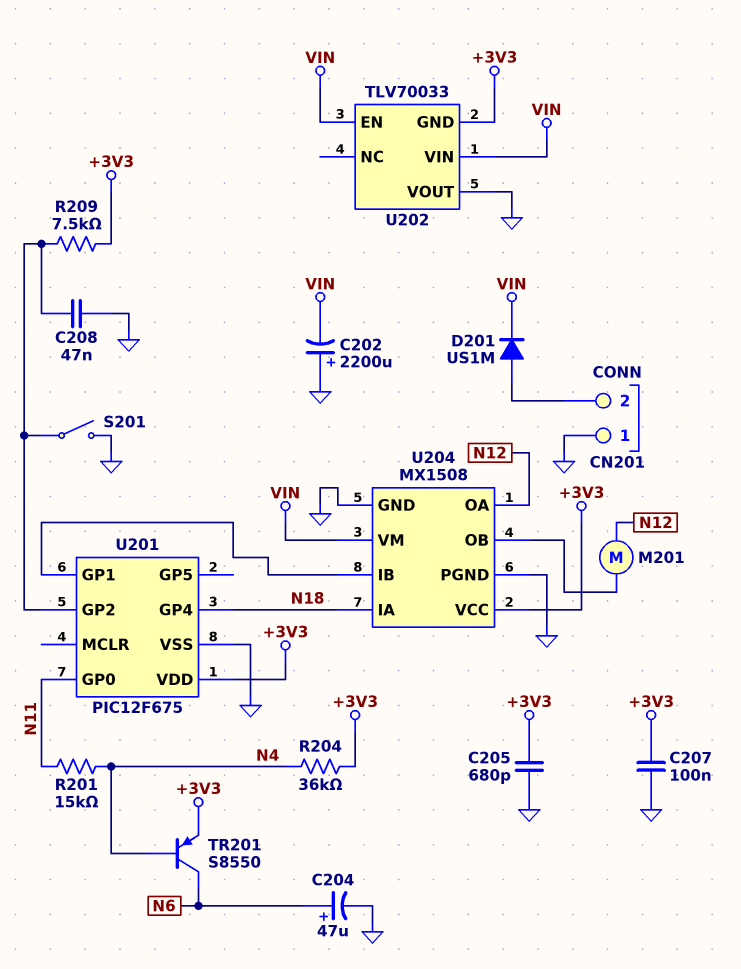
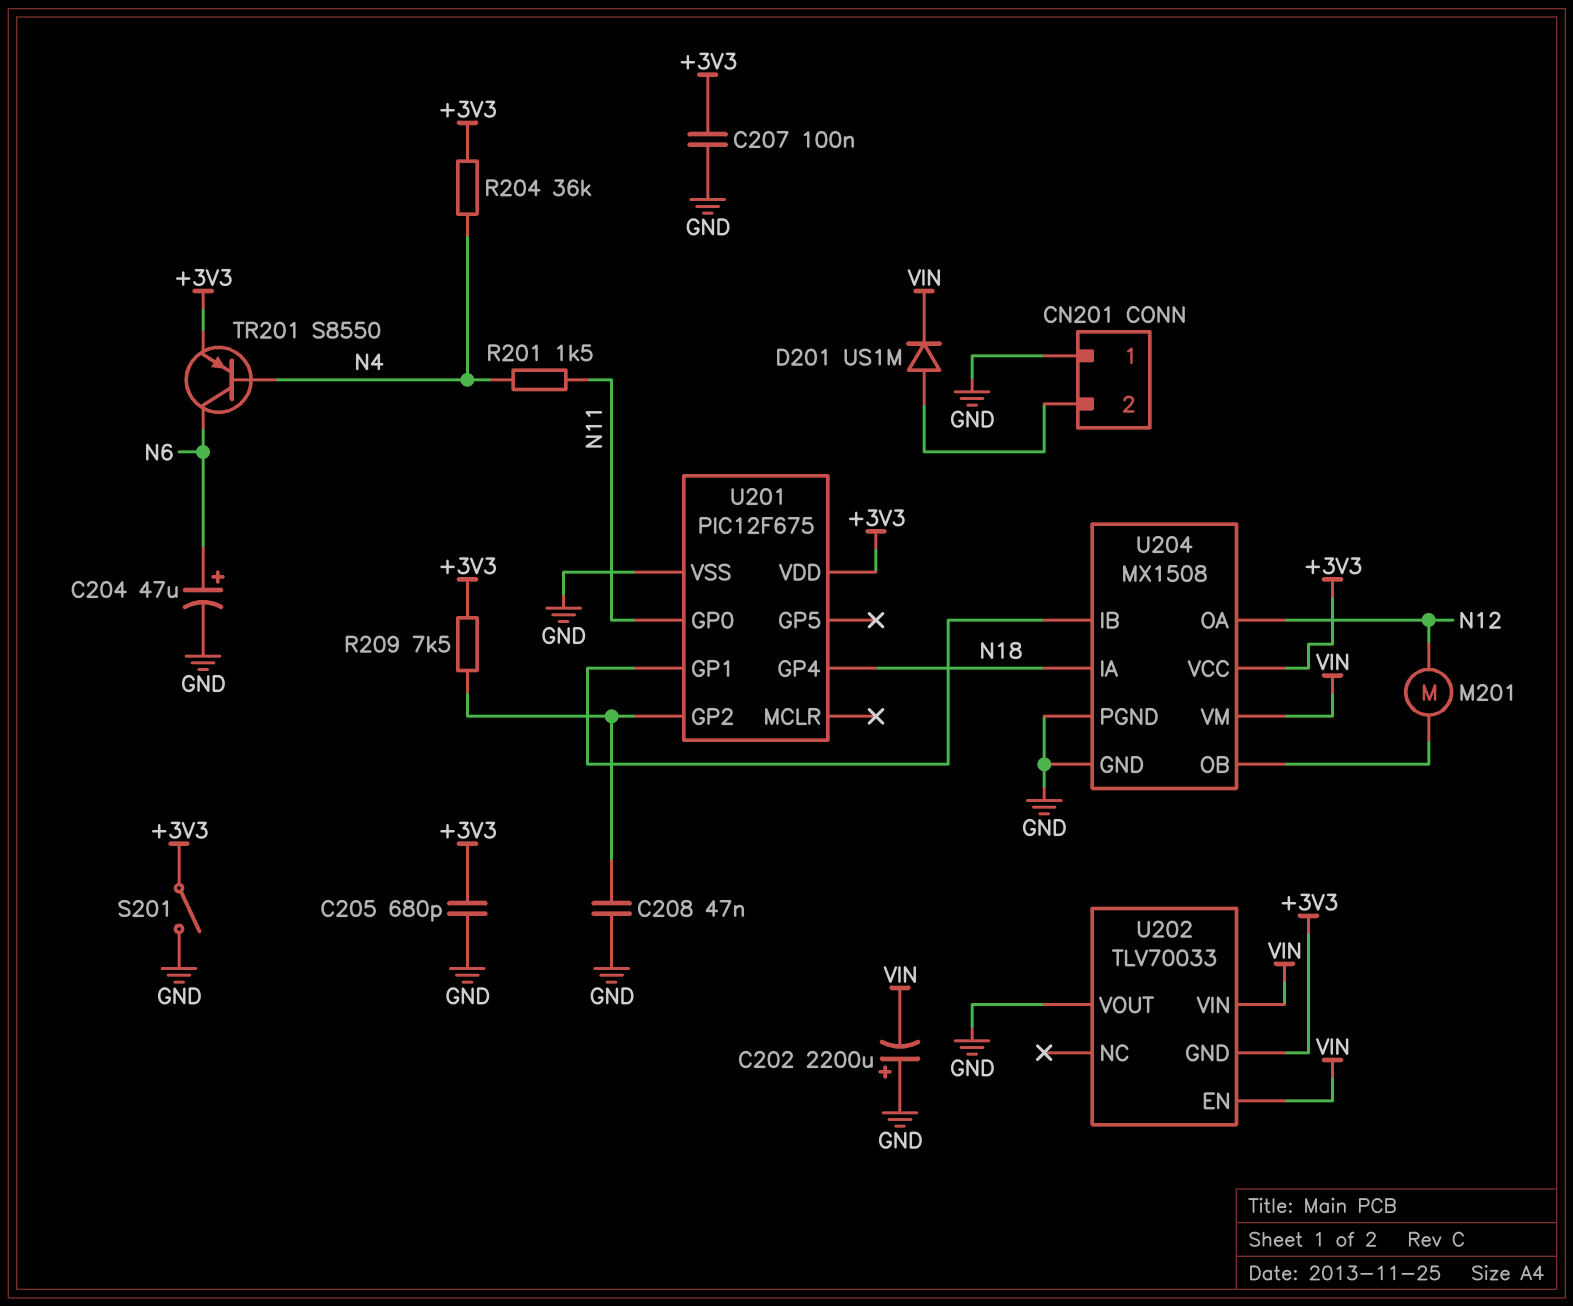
R201: 15k (N4, N11) -> 1.5k (N4, N11)
S201: switch (GND, U201/GP2) -> switch (+3V3, GND)

